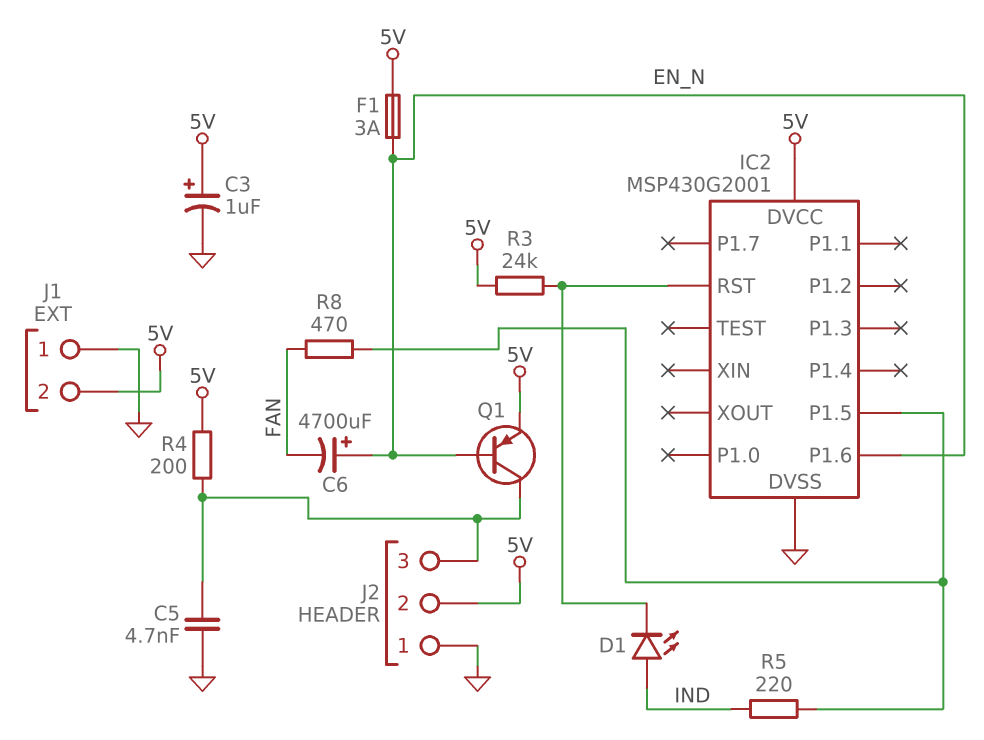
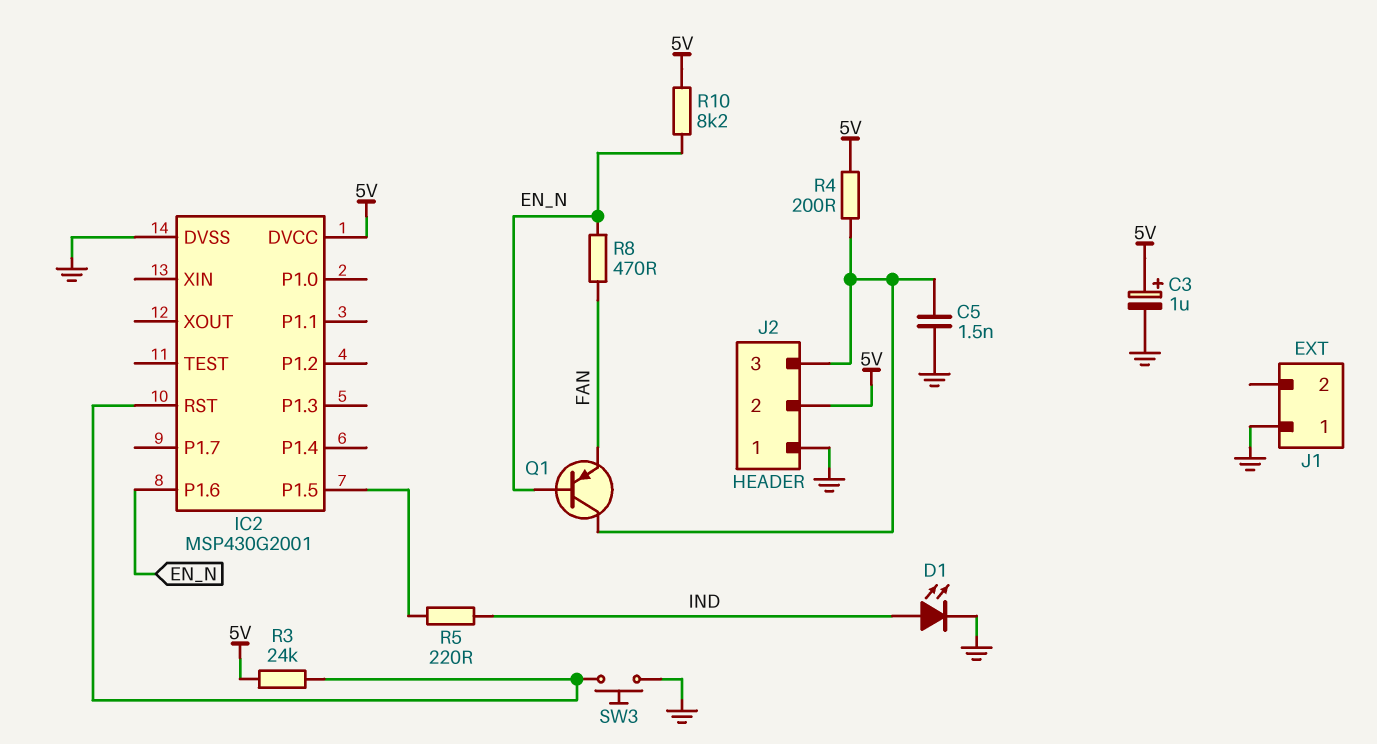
C5: 4.7nF (GND, J2/3) -> 1.5nF (GND, J2/3)
C6: 4700uF (plus EN_N, minus FAN) -> none
D1: LED (A IND, K IC2/RST) -> LED (A IND, K GND)
F1: 3A (5V, EN_N) -> none
J1 pin 2: 5V -> none
Q1: PNP (B EN_N, C J2/3, E 5V) -> PNP (B EN_N, C J2/3, E FAN)
R8: 470 (FAN, IC2/P1.5) -> 470 (EN_N, FAN)
R10: none -> 8.2k (5V, EN_N)
SW3: none -> button (GND, IC2/RST)

